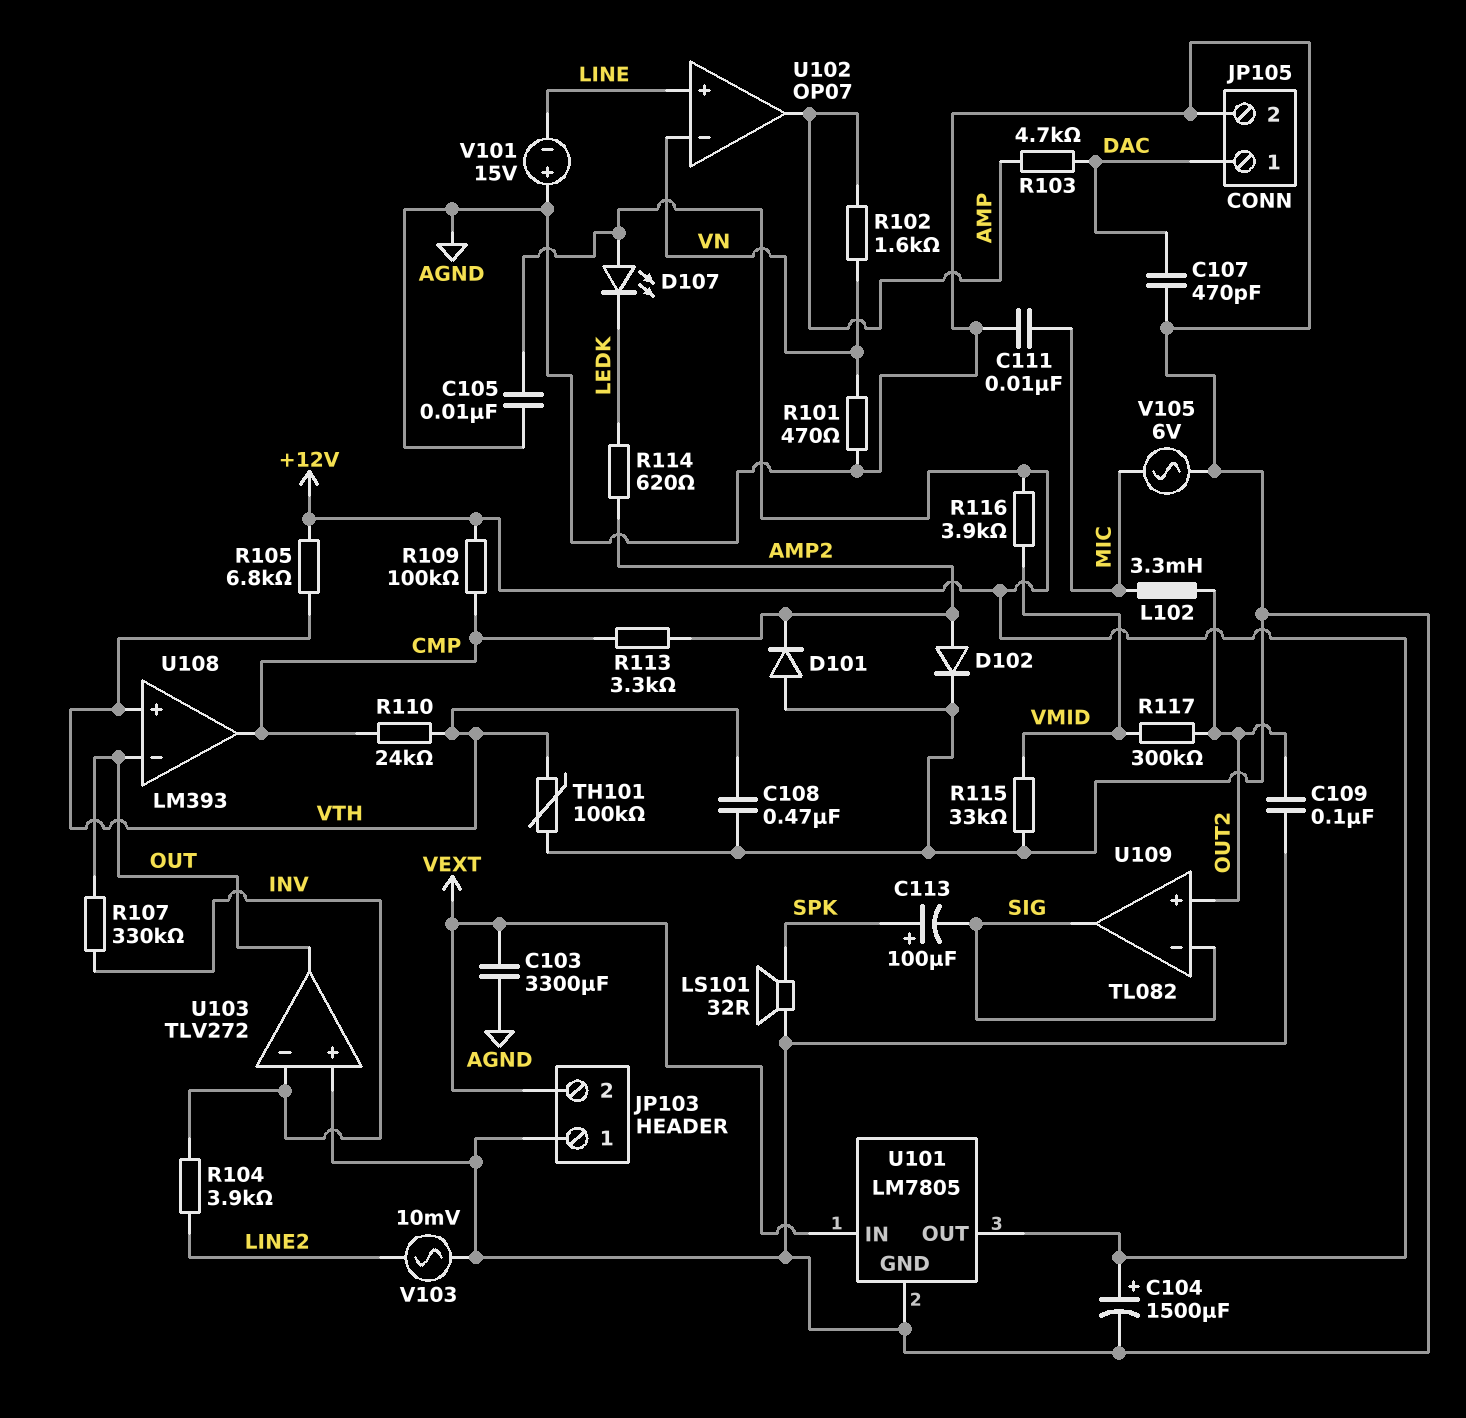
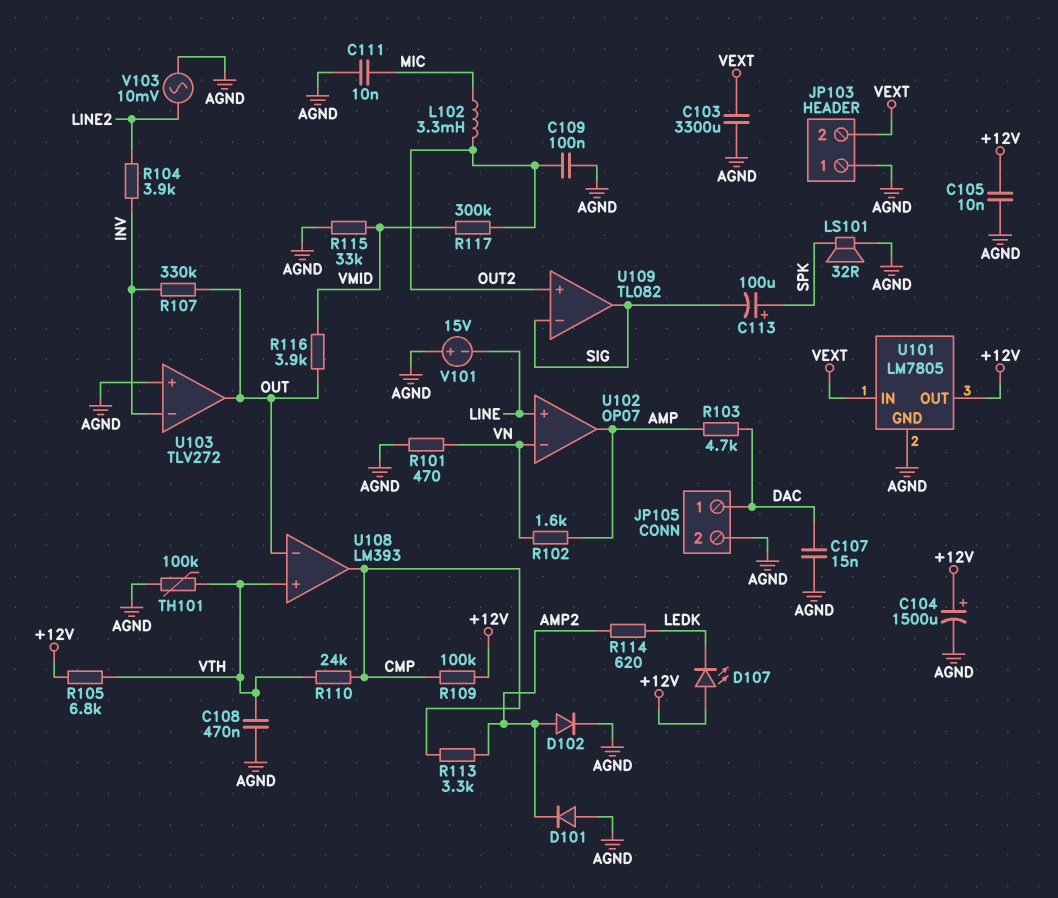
C107: 470pF (AGND, DAC) -> 15nF (AGND, DAC)
R116: 3.9k (+12V, VMID) -> 3.9k (OUT, VMID)
V105: AC 6V (AGND, MIC) -> none

